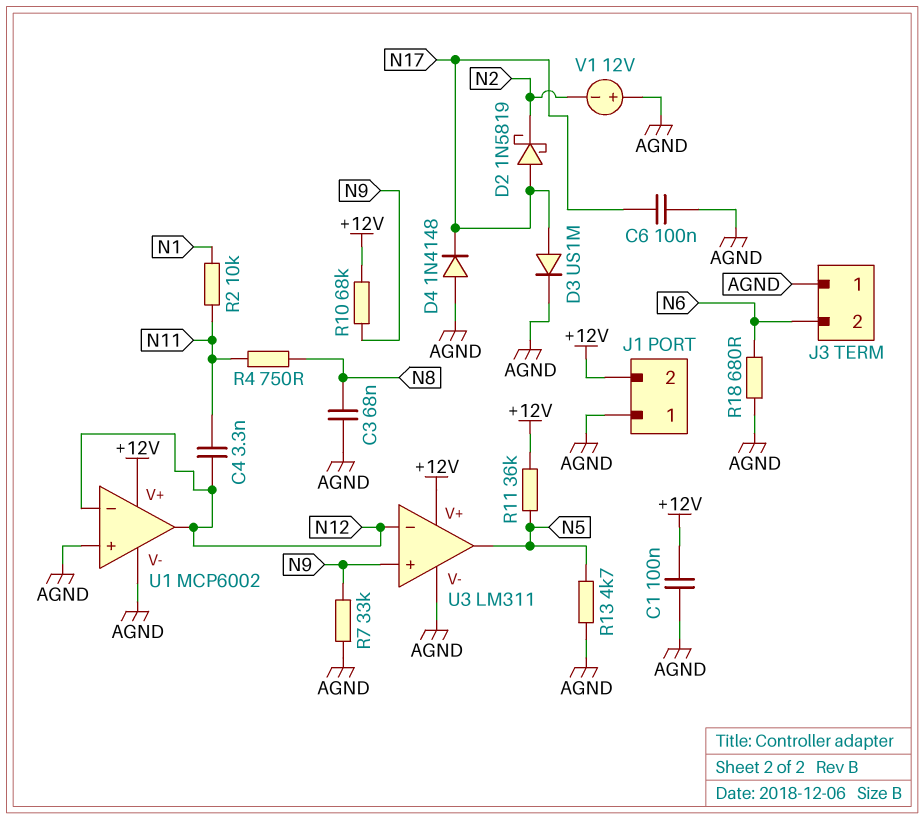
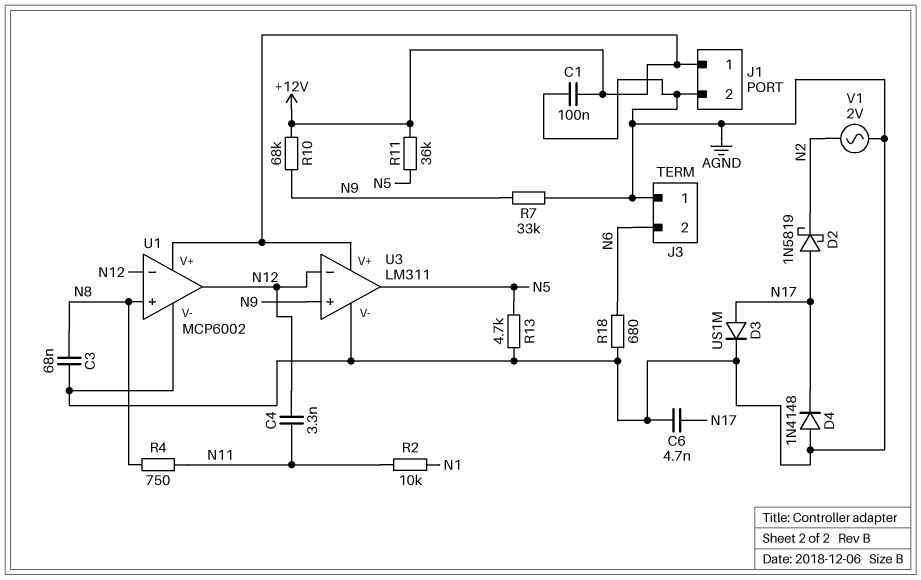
C6: 100nF (AGND, N17) -> 4.7nF (AGND, N17)
J1 pin 1: AGND -> +12V
J1 pin 2: +12V -> AGND
U1 pin in+: AGND -> N8
V1: 12V (plus AGND, minus N2) -> AC 2V (AGND, N2)

